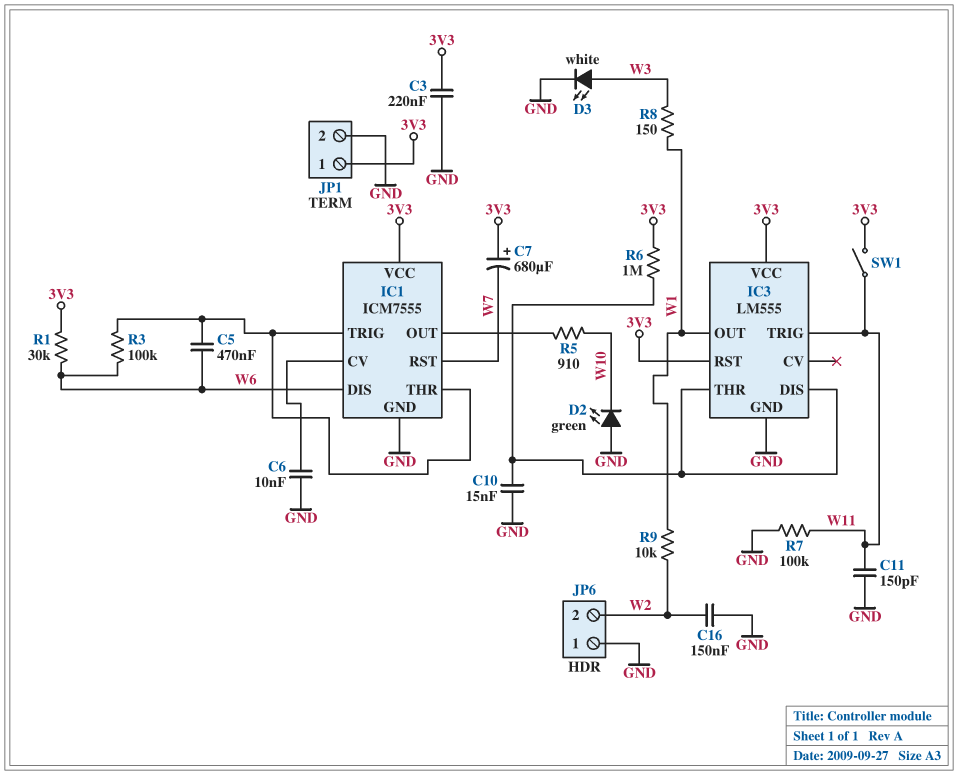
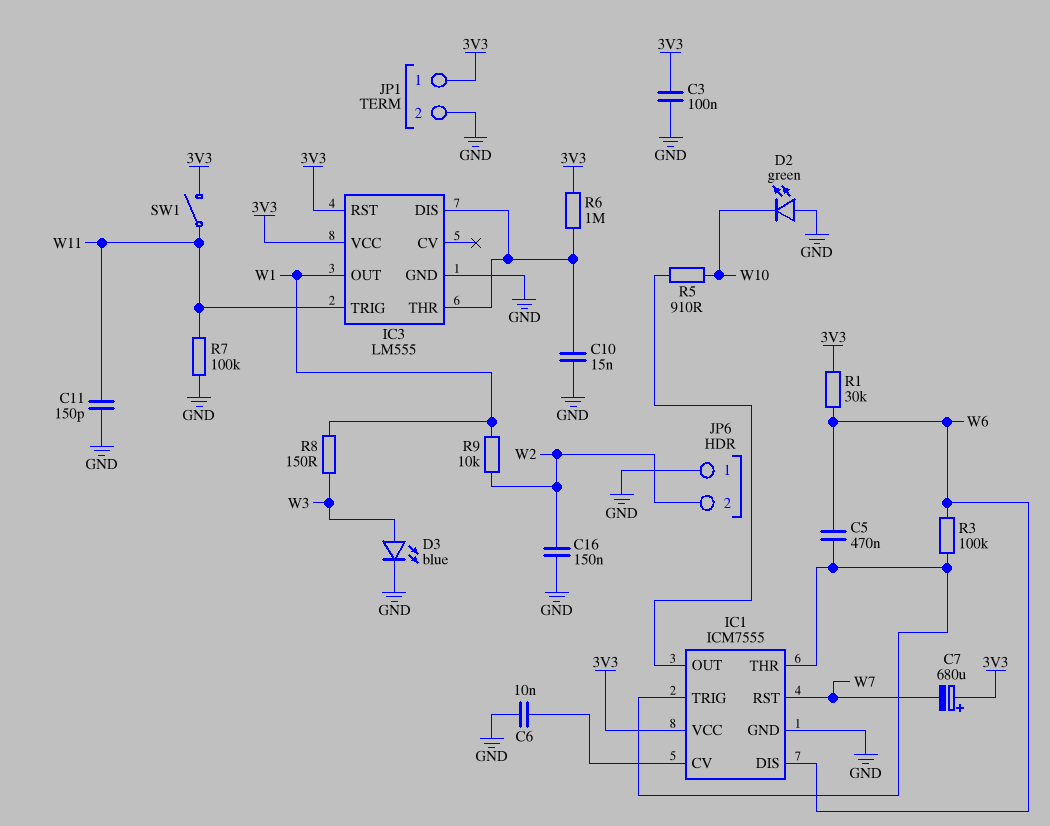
C3: 220nF (3V3, GND) -> 100nF (3V3, GND)
D3: LED white (A W3, K GND) -> LED blue (A W3, K GND)

